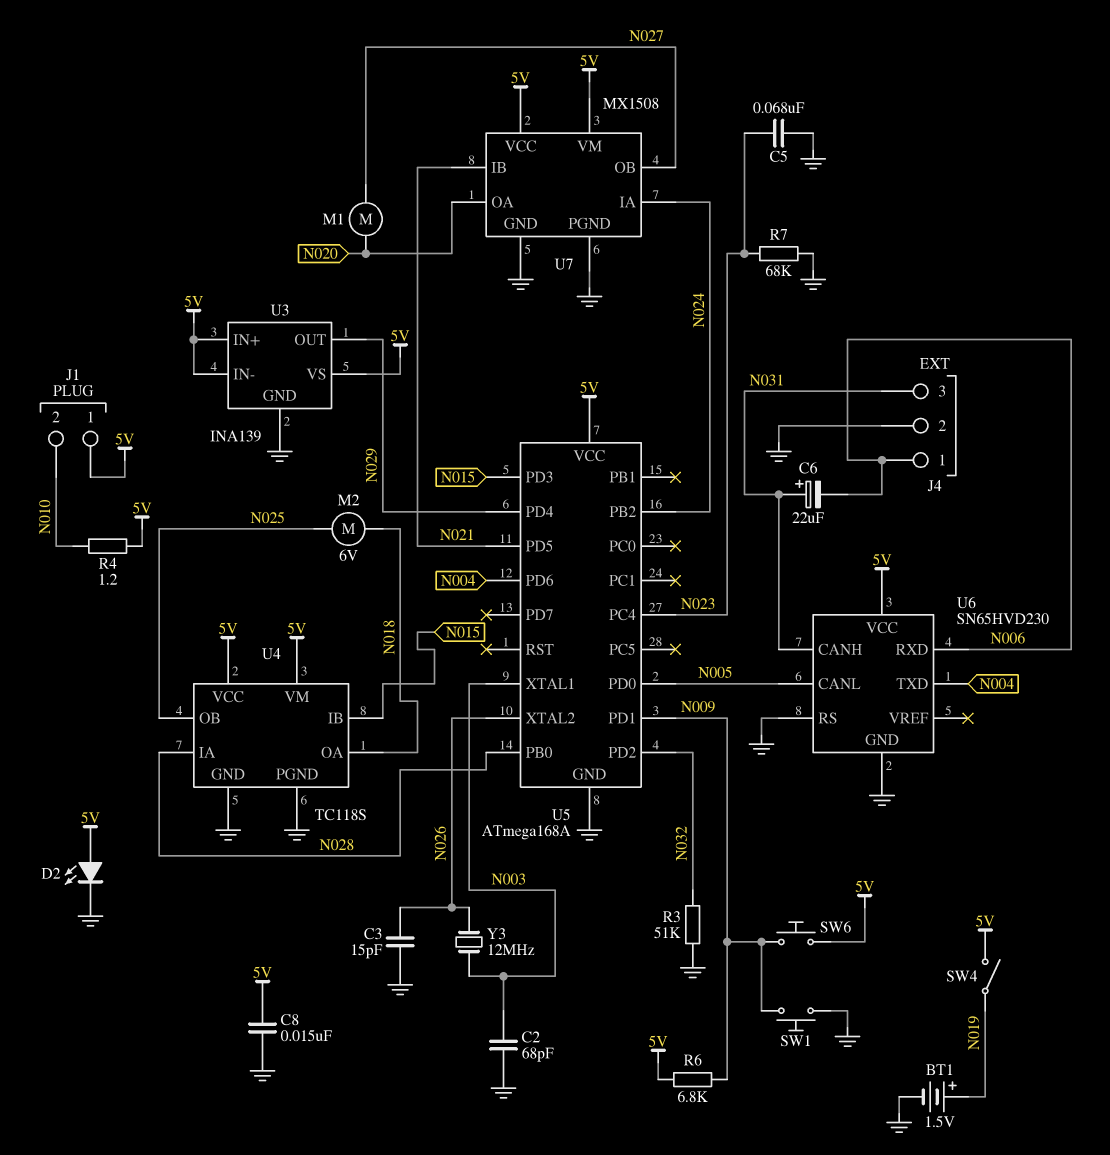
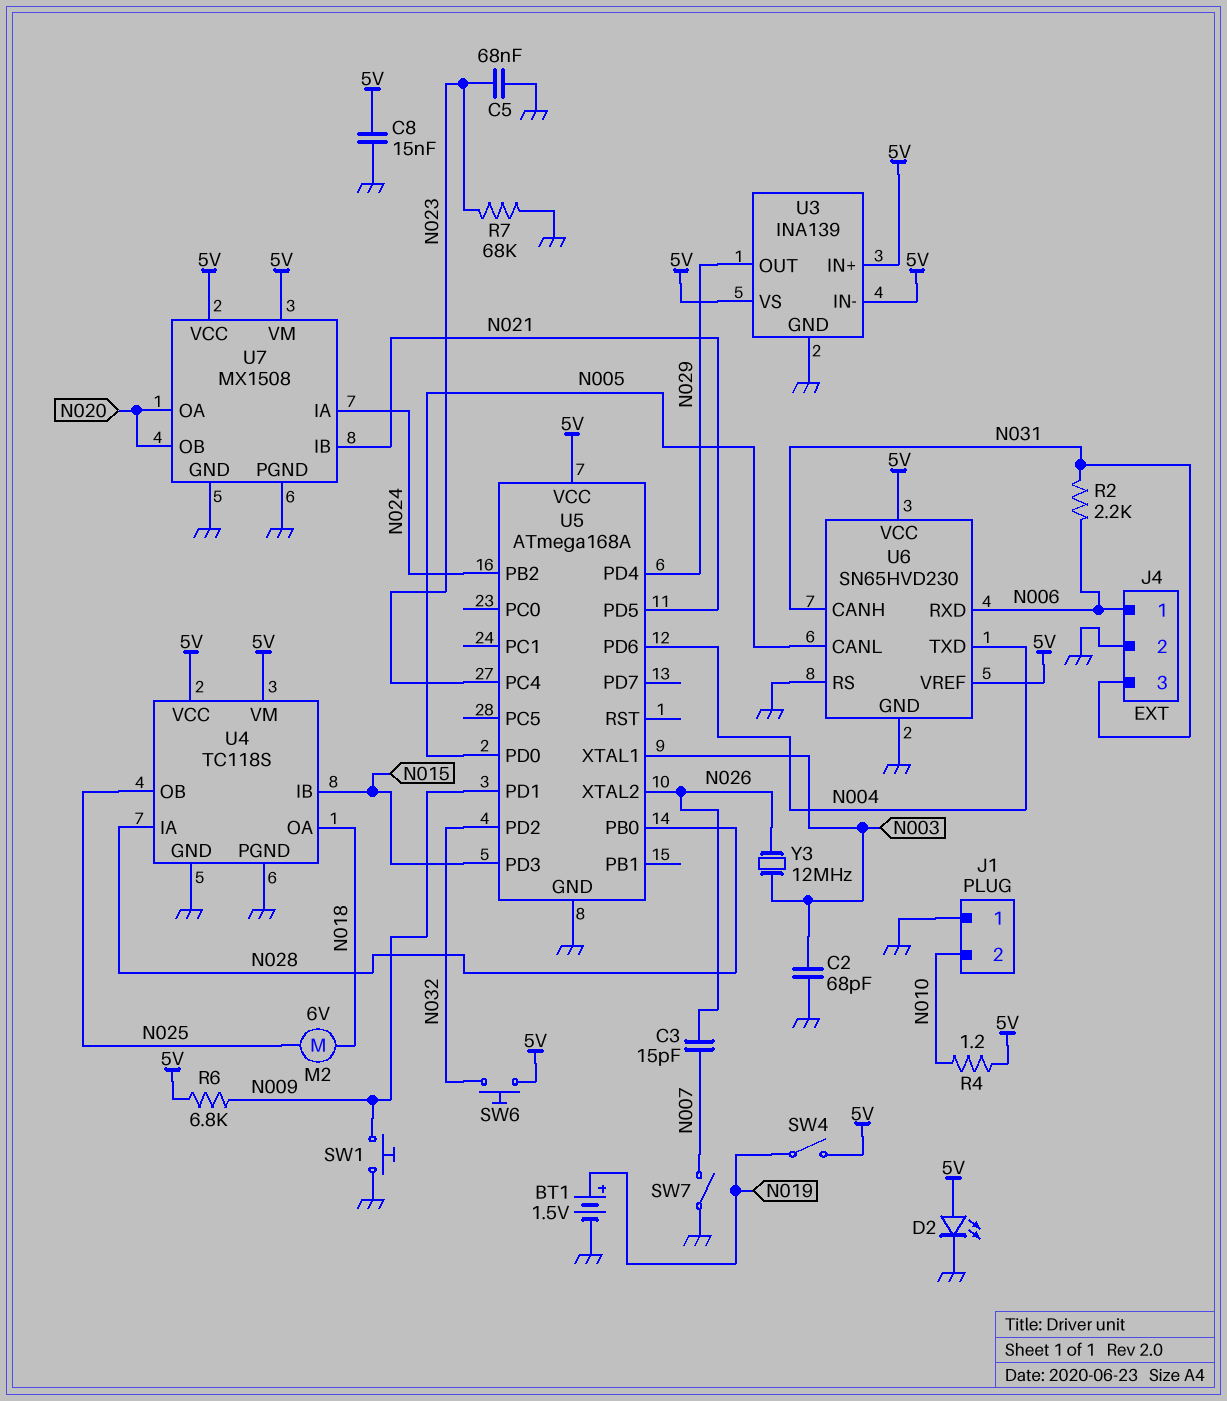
C3: 15pF (GND, N026) -> 15pF (N007, N026)
C6: 22uF (plus N031, minus N006) -> none
J1 pin 1: 5V -> GND
M1: motor (N020, N027) -> none
R2: none -> 2.2k (N006, N031)
R3: 51k (GND, N032) -> none
SW6: button (5V, N009) -> button (5V, N032)
SW7: none -> switch (GND, N007)
U6 pin VREF: none -> 5V
U7 pin OB: N027 -> N020

